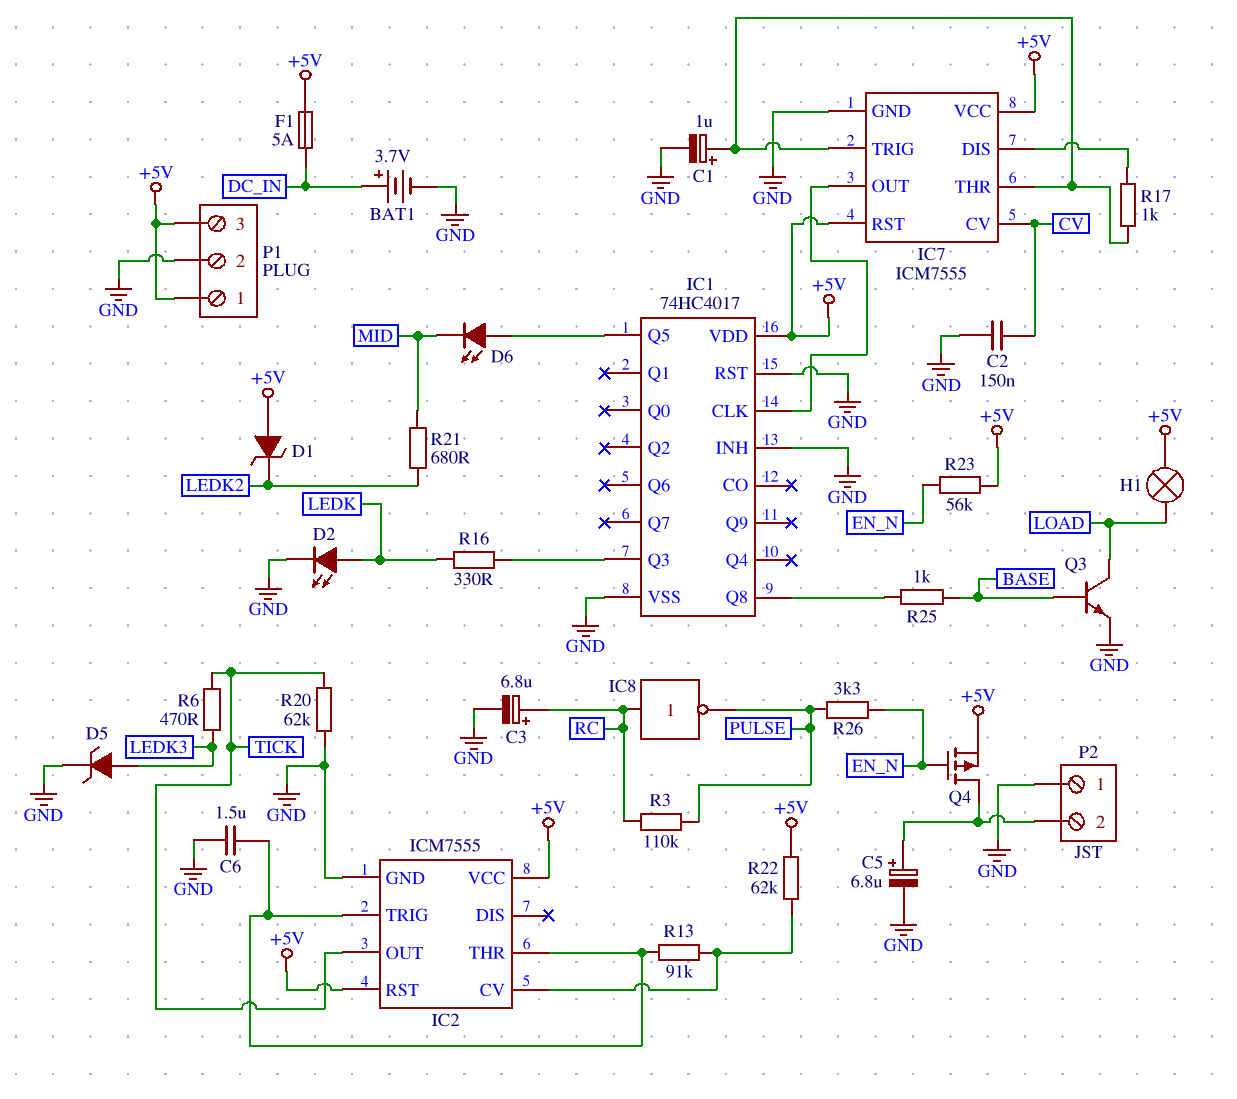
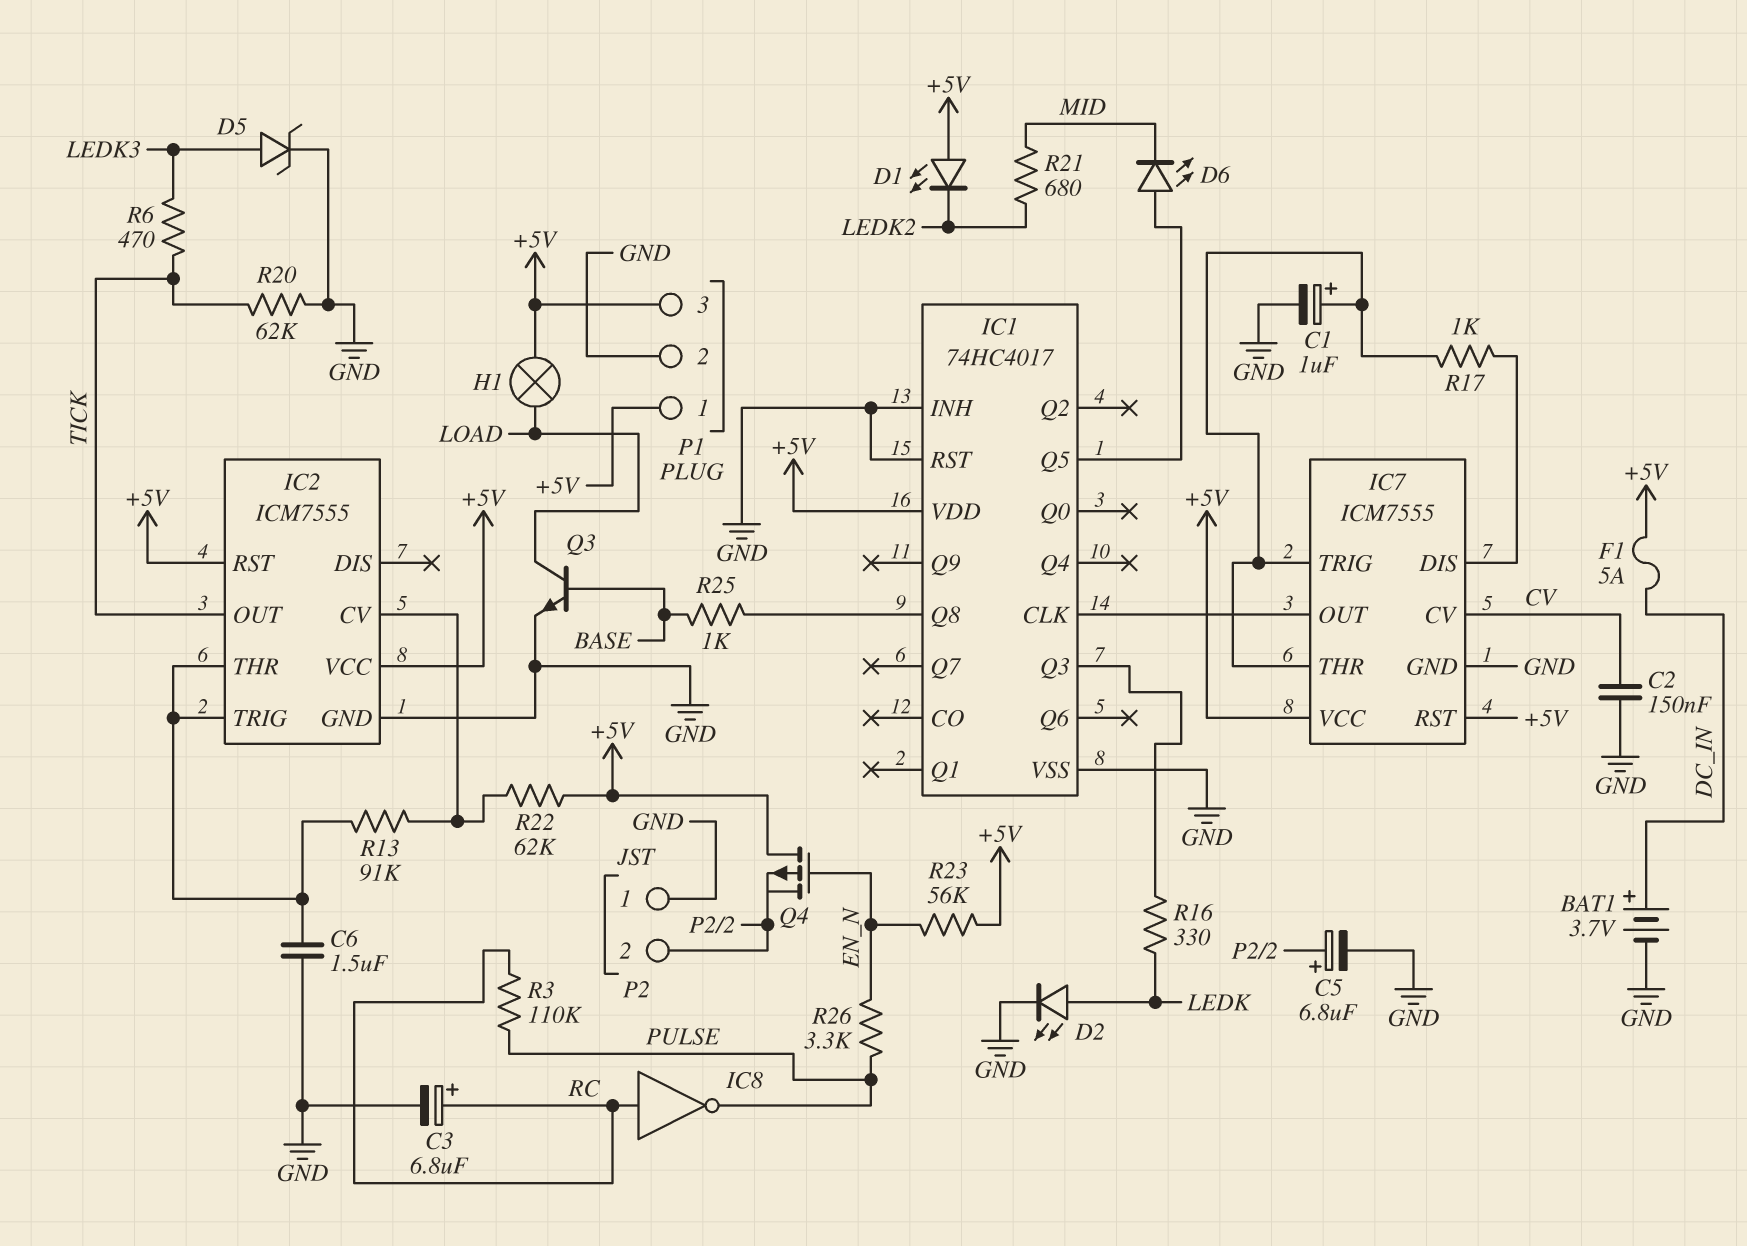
D1: zener (A +5V, K LEDK2) -> LED (A +5V, K LEDK2)
Q4: PMOS (G EN_N, D P2/2, S +5V) -> PMOS (G EN_N, D +5V, S P2/2)

